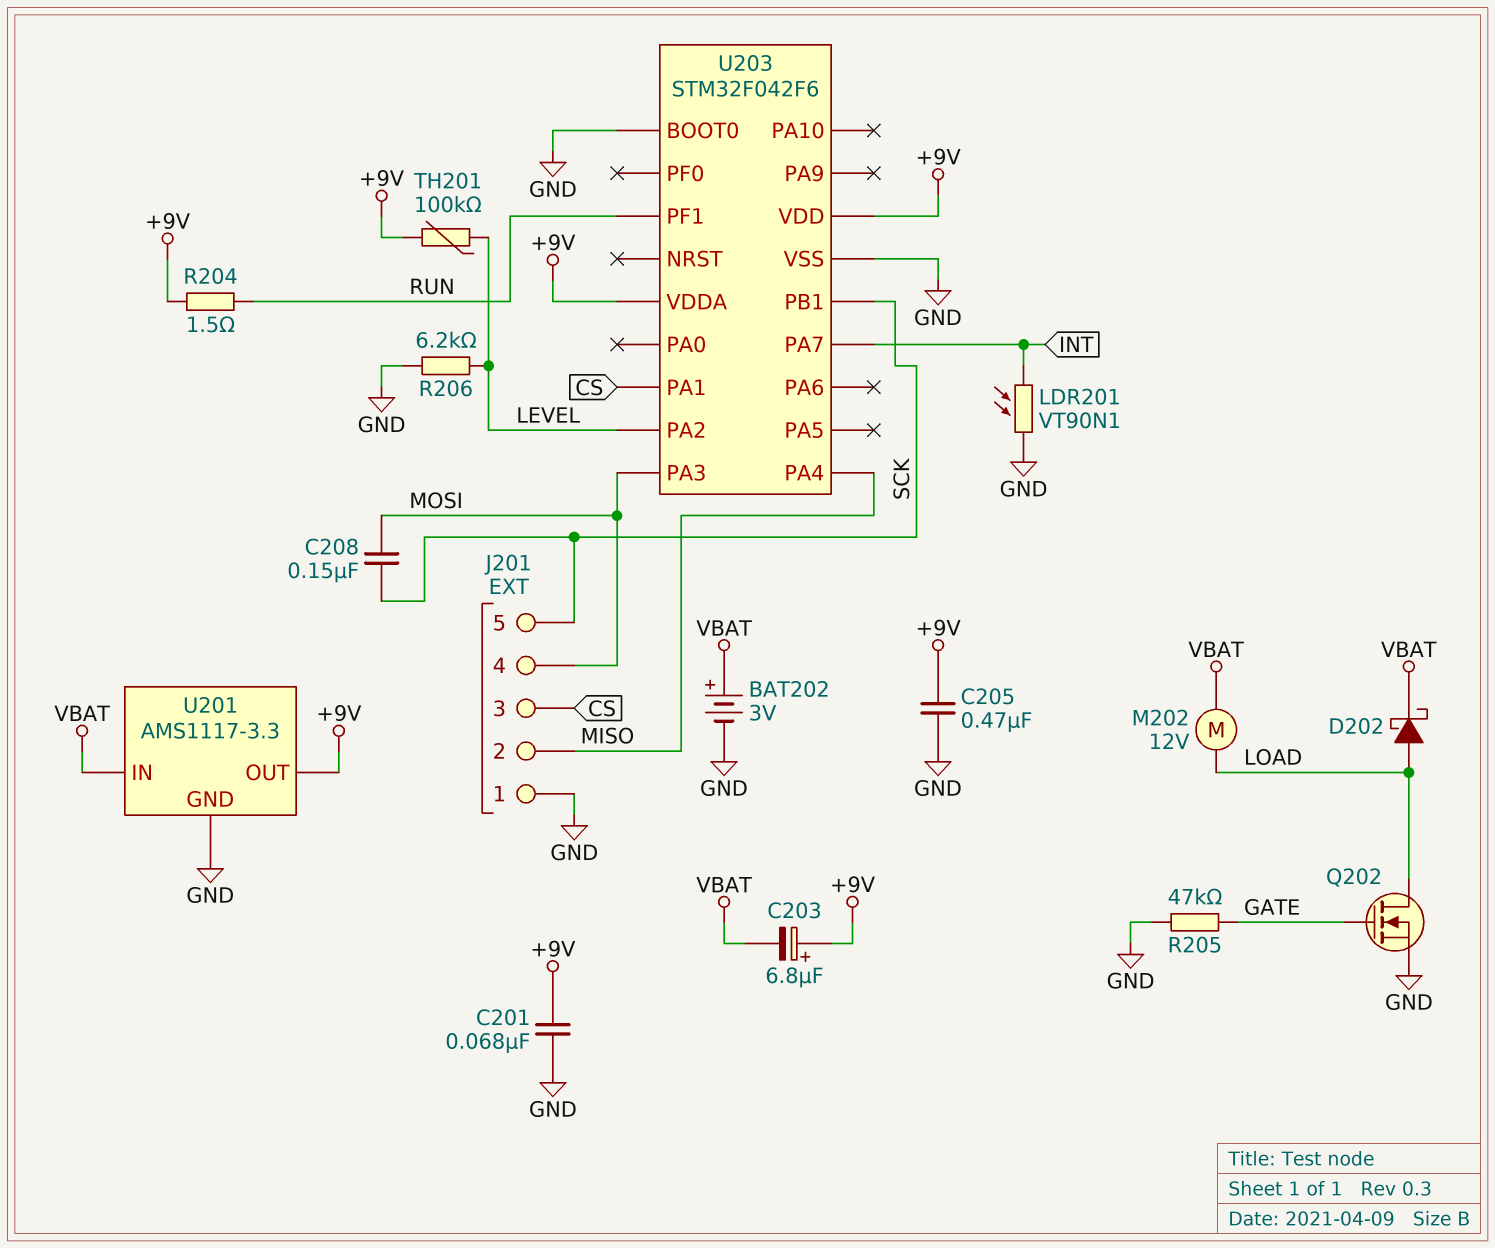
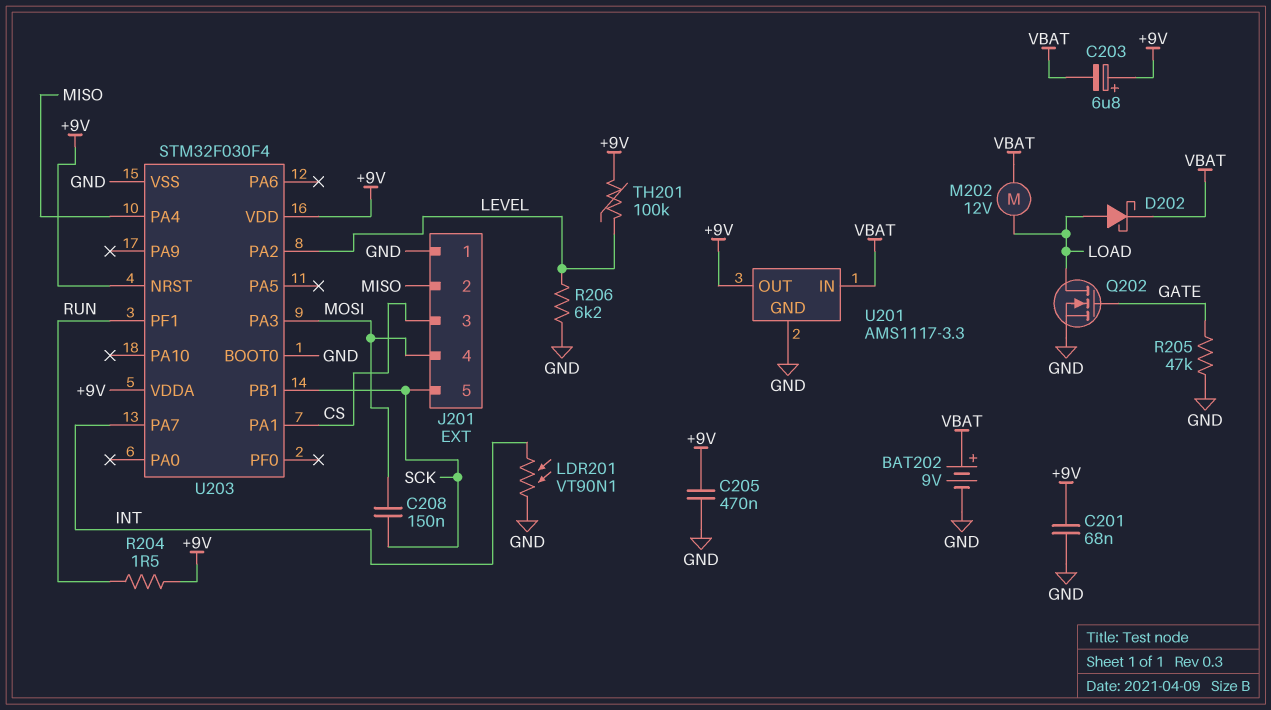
BAT202: 3V (plus VBAT, minus GND) -> 9V (plus VBAT, minus GND)
U203: STM32F042F6 -> STM32F030F4
U203 pin NRST: none -> +9V

